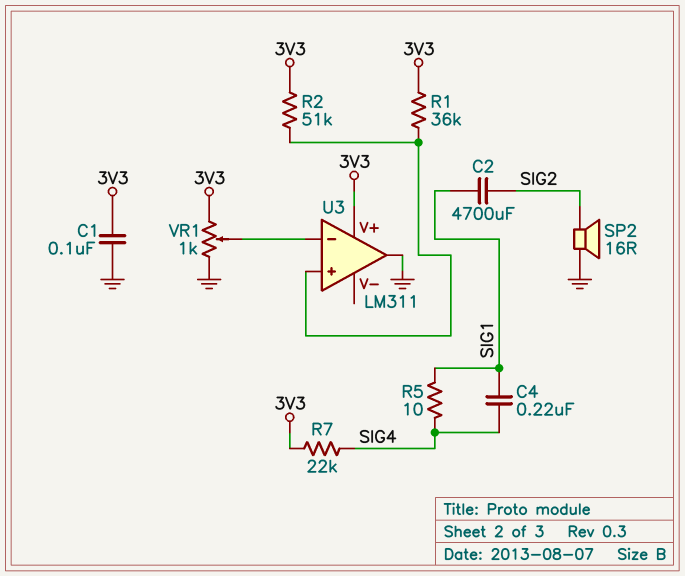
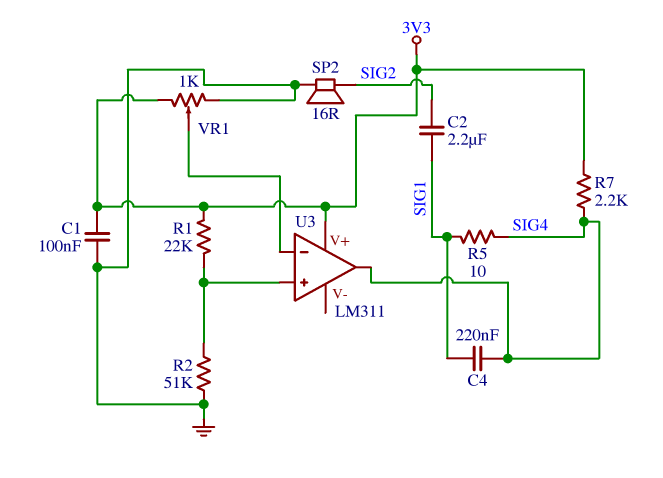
C2: 4700uF (SIG1, SIG2) -> 2.2uF (SIG1, SIG2)
R1: 36k (3V3, U3/in+) -> 22k (3V3, U3/in+)
R2: 51k (3V3, U3/in+) -> 51k (GND, U3/in+)
R7: 22k (3V3, SIG4) -> 2.2k (3V3, SIG4)
U3 pin out: GND -> SIG4

